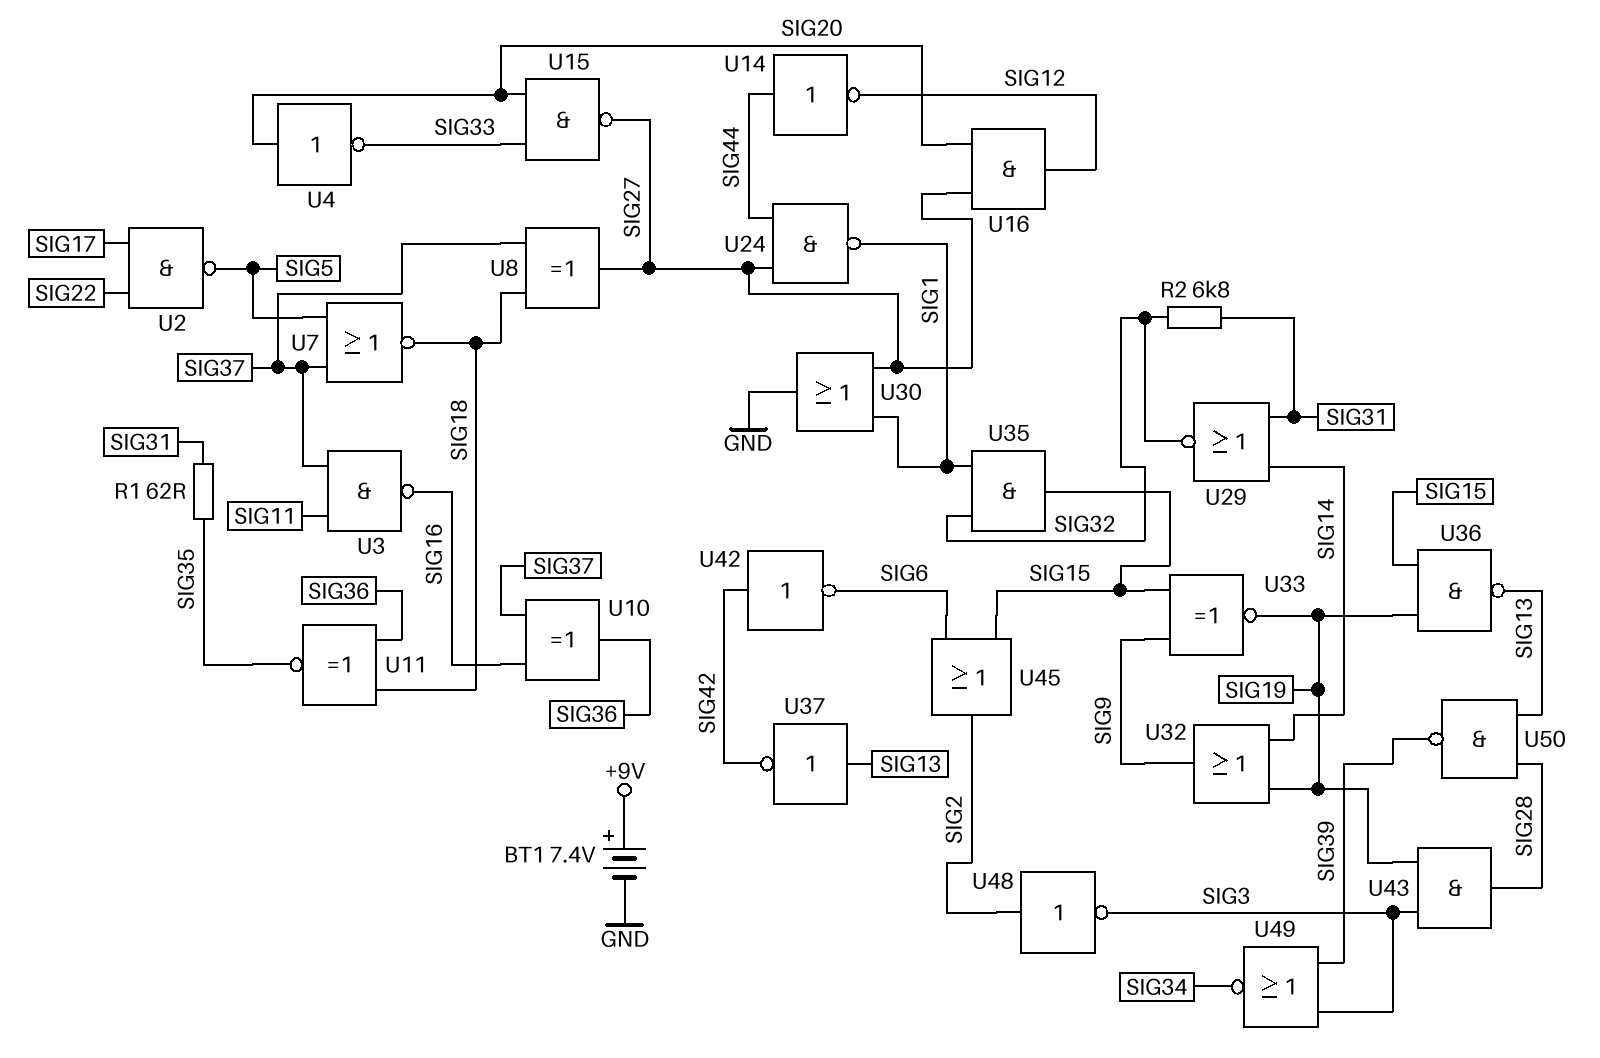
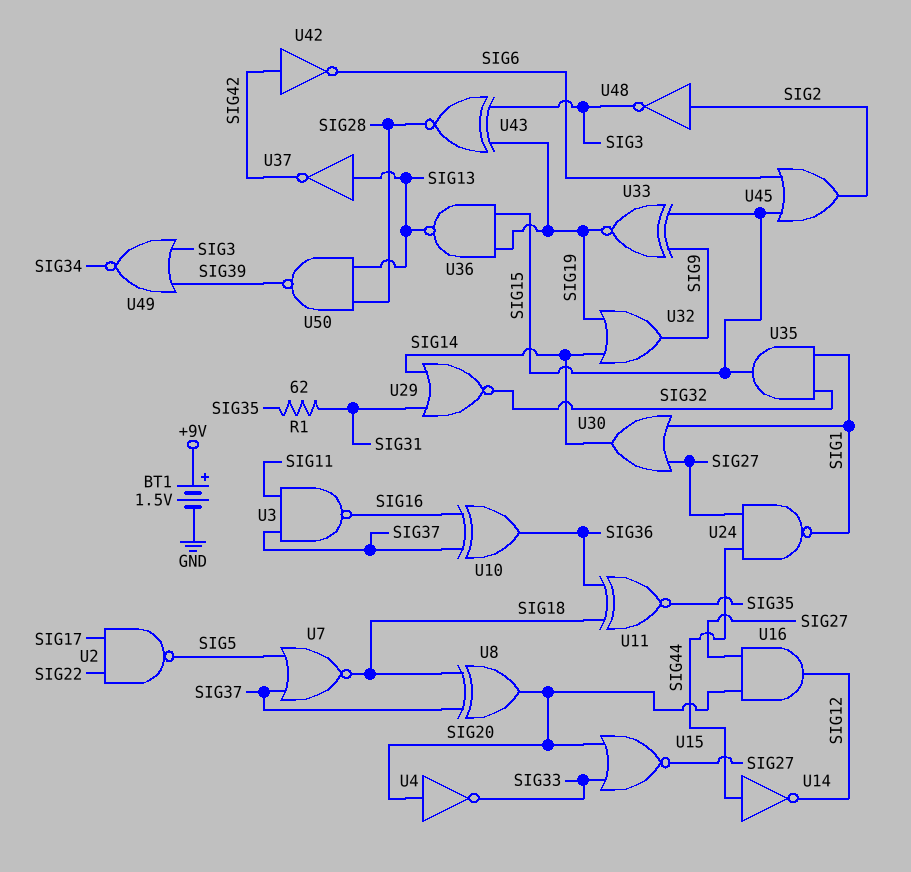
BT1: 7.4V (plus +9V, minus GND) -> 1.5V (plus +9V, minus GND)
R2: 6.8k (SIG31, SIG32) -> none
U8: XOR (in SIG18, in SIG37, out SIG27) -> XOR (in SIG18, in SIG37, out SIG20)
U15: NAND (in SIG20, in SIG33, out SIG27) -> NOR (in SIG20, in SIG33, out SIG27)
U30: OR (in SIG1, in SIG27, out GND) -> OR (in SIG1, in SIG27, out SIG14)
U43: AND (in SIG3, in SIG19, out SIG28) -> XNOR (in SIG3, in SIG19, out SIG28)

